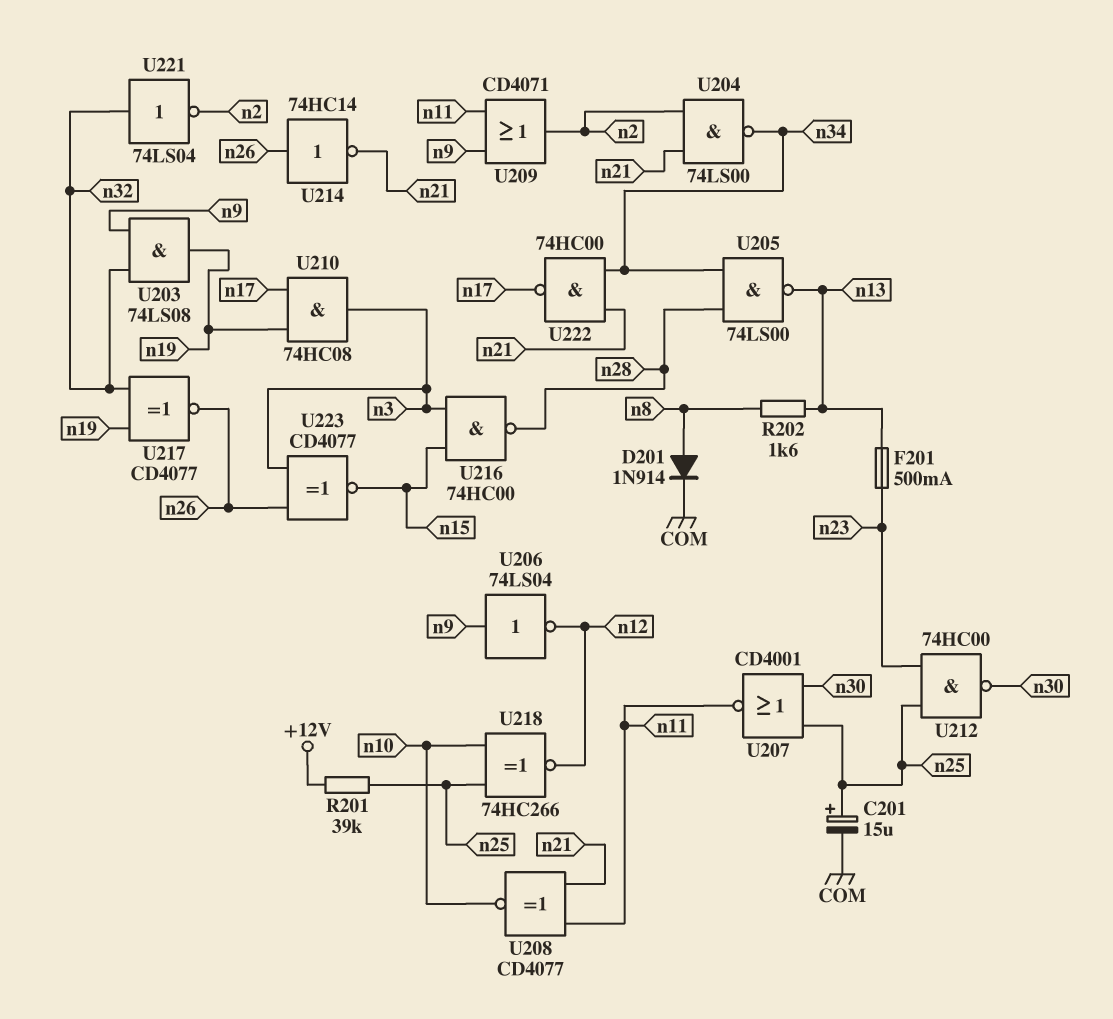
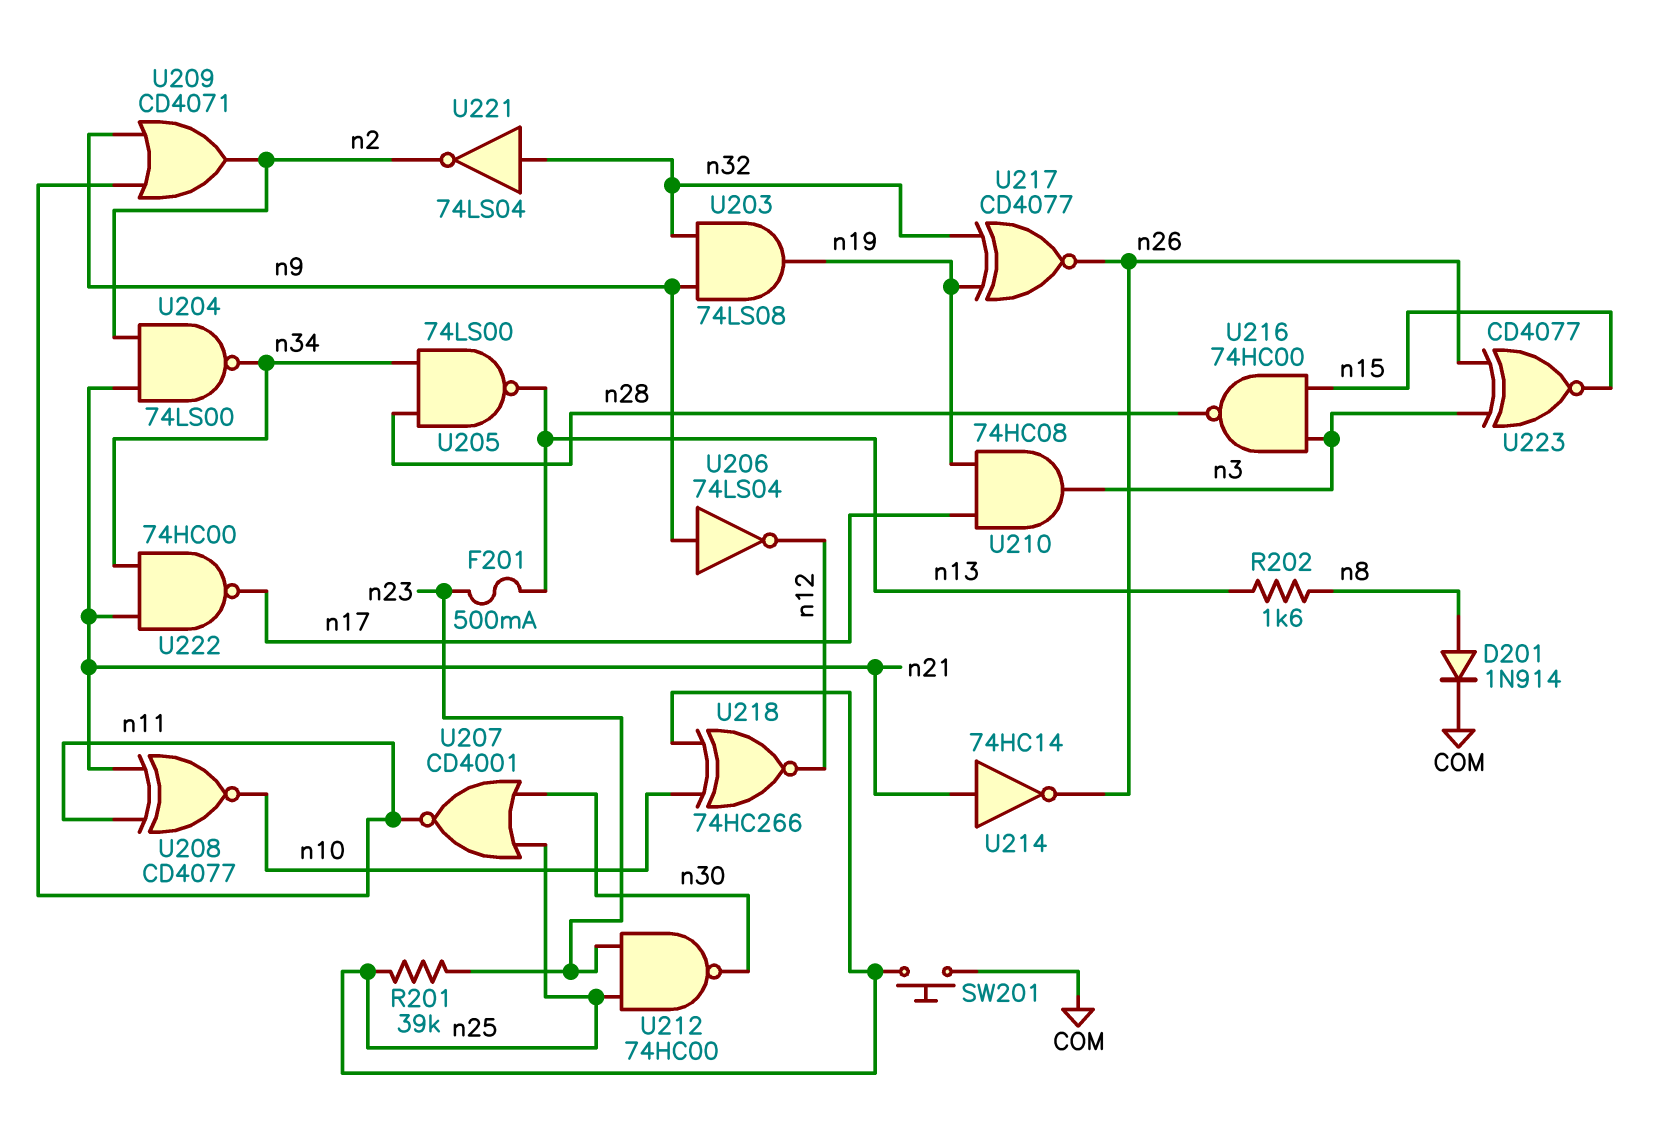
C201: 15uF (plus n25, minus COM) -> none
R201: 39k (+12V, n25) -> 39k (n23, n25)
SW201: none -> button (COM, n25)
U214: NOT 74HC14 (in n26, out n21) -> NOT 74HC14 (in n21, out n26)

